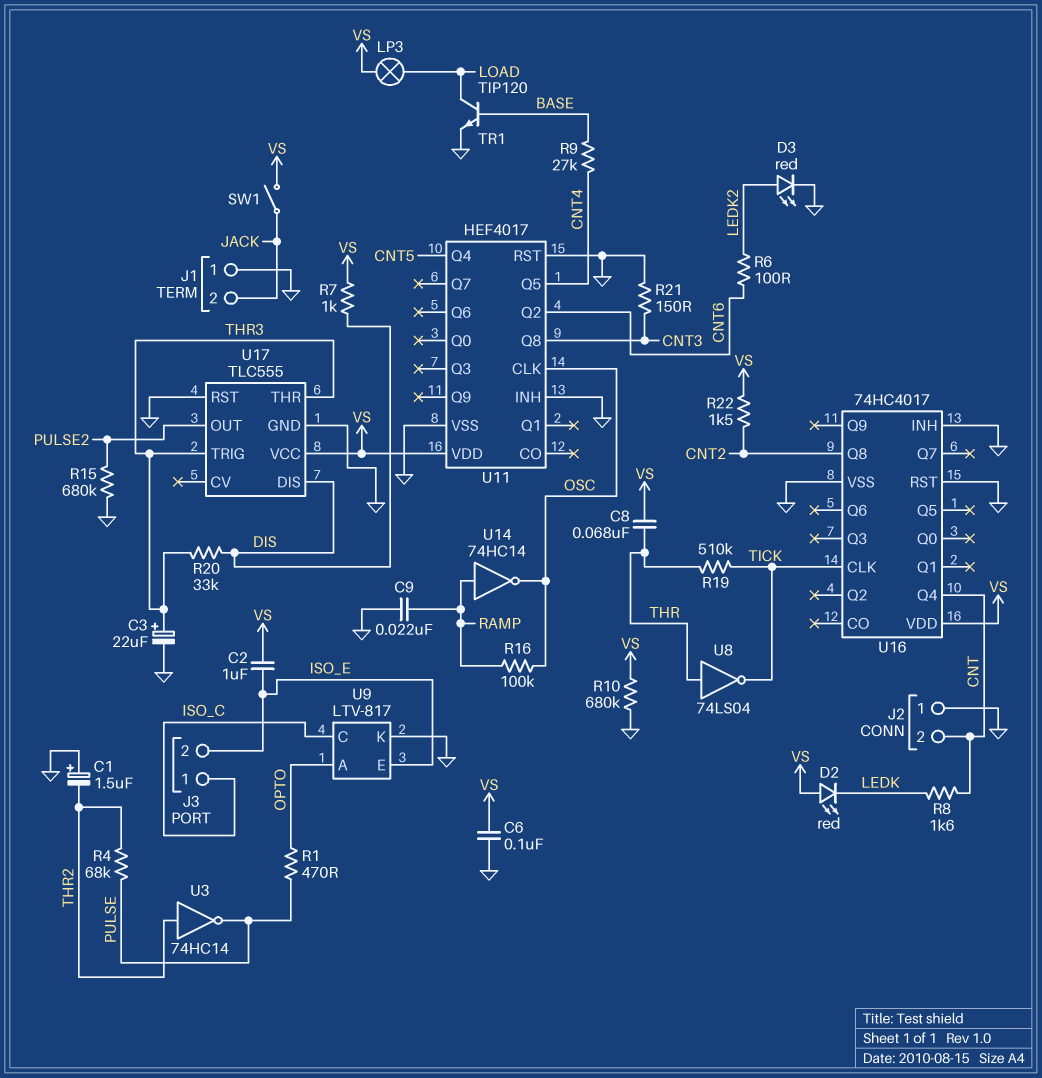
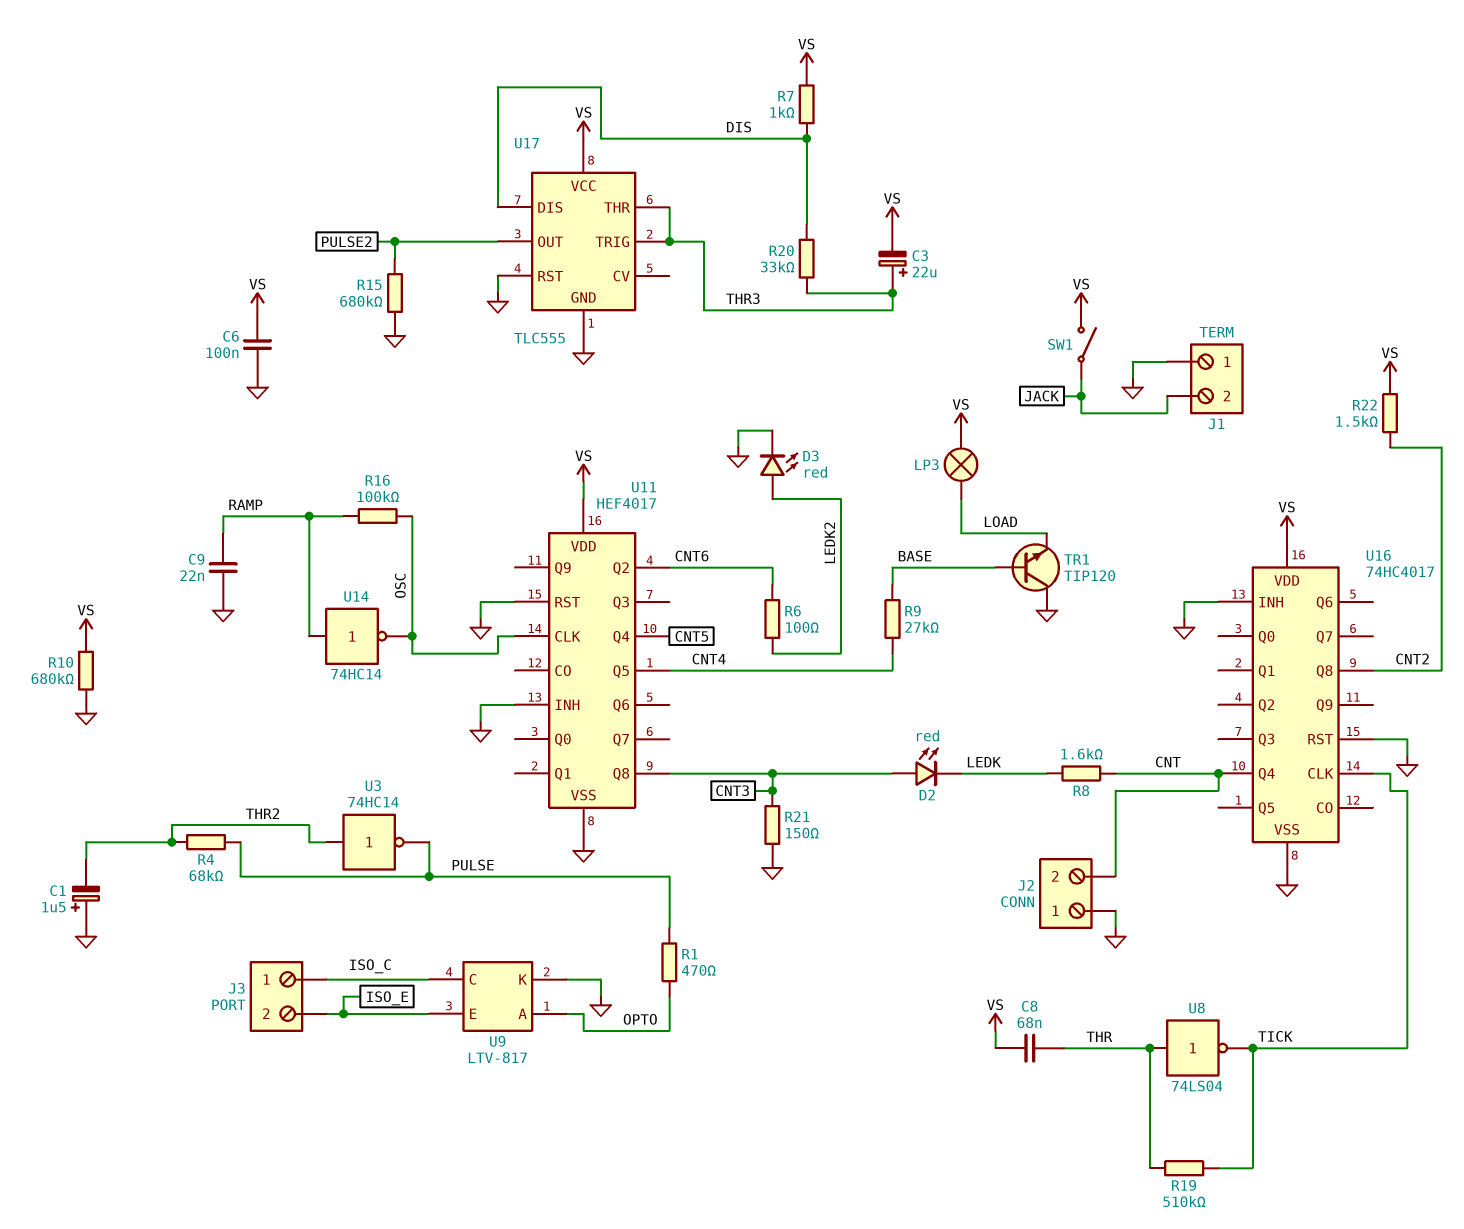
C2: 1uF (ISO_E, VS) -> none
C3: 22uF (plus THR3, minus GND) -> 22uF (plus THR3, minus VS)
D2: LED red (A VS, K LEDK) -> LED red (A CNT3, K LEDK)
TR1: NPN TIP120 (B BASE, C LOAD, E GND) -> NPN TIP120 (B BASE, C GND, E LOAD)

